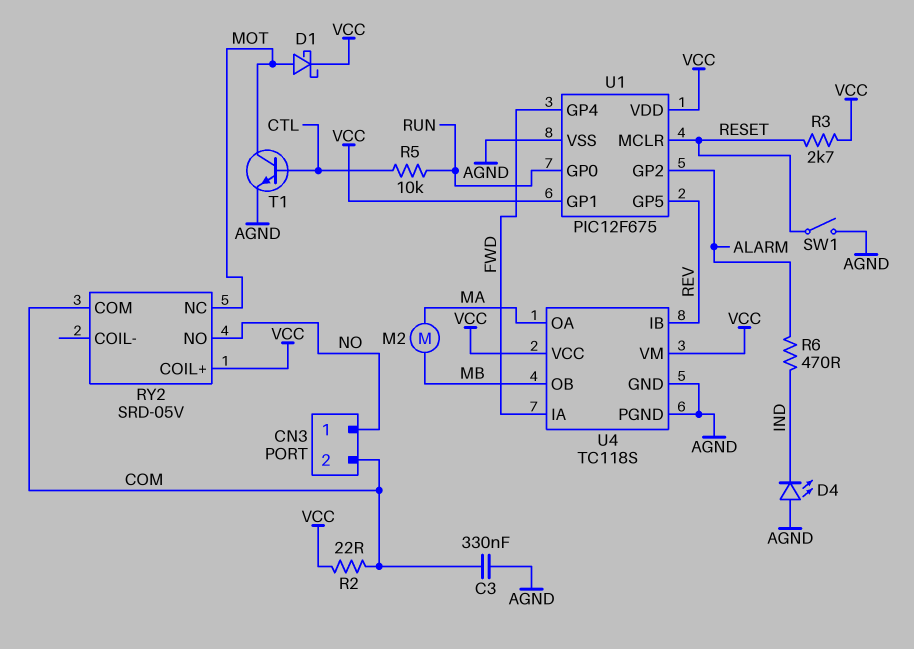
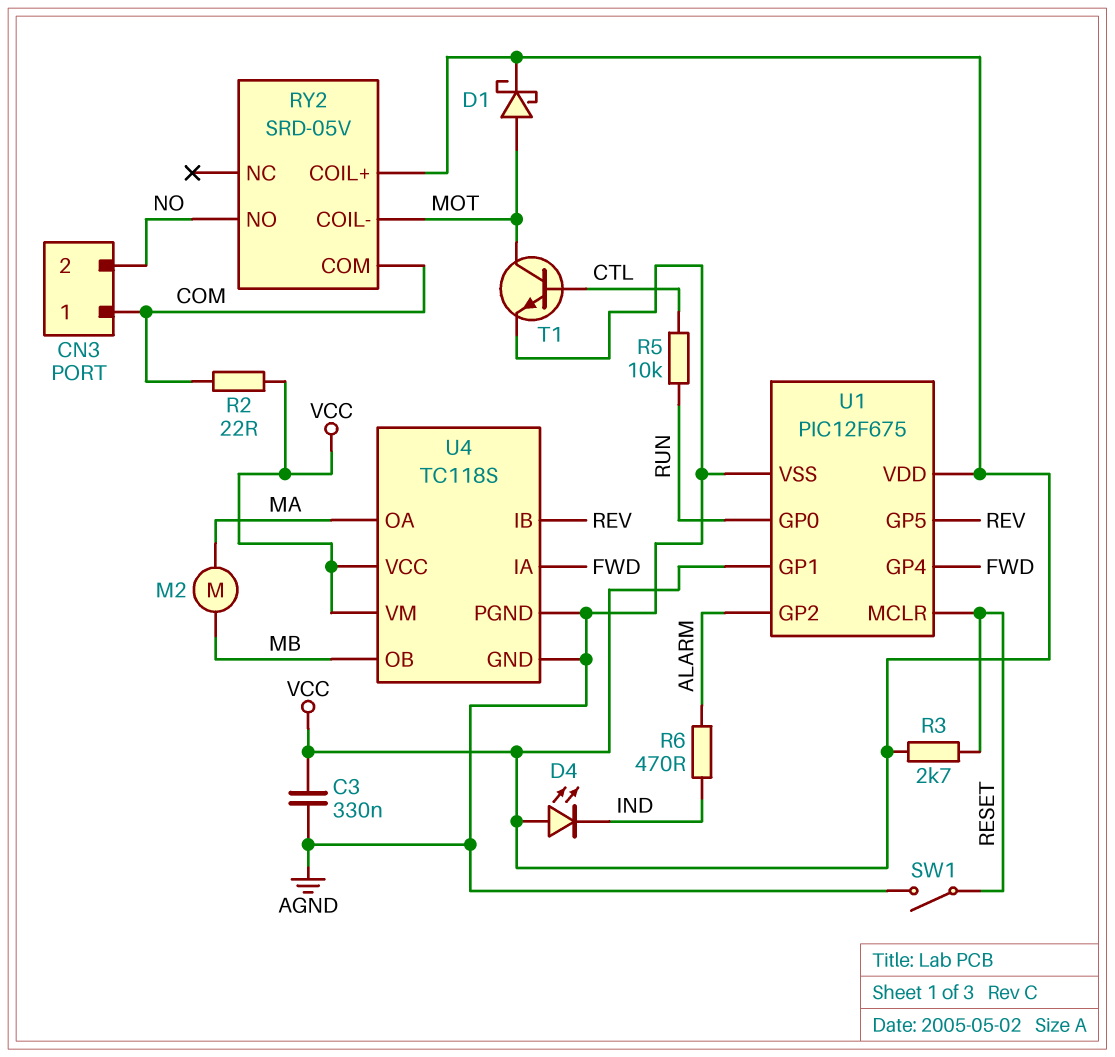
C3: 330nF (AGND, COM) -> 330nF (AGND, VCC)
CN3 pin 1: NO -> COM
CN3 pin 2: COM -> NO
D4: LED (A AGND, K IND) -> LED (A VCC, K IND)
RY2 pin COIL-: none -> MOT
RY2 pin NC: MOT -> none

